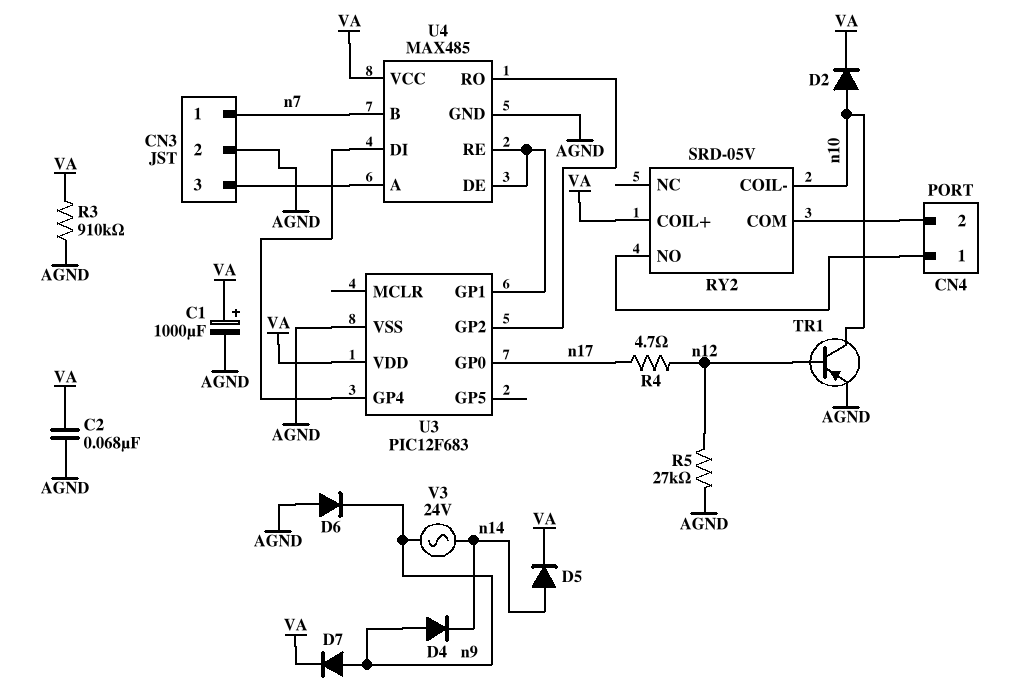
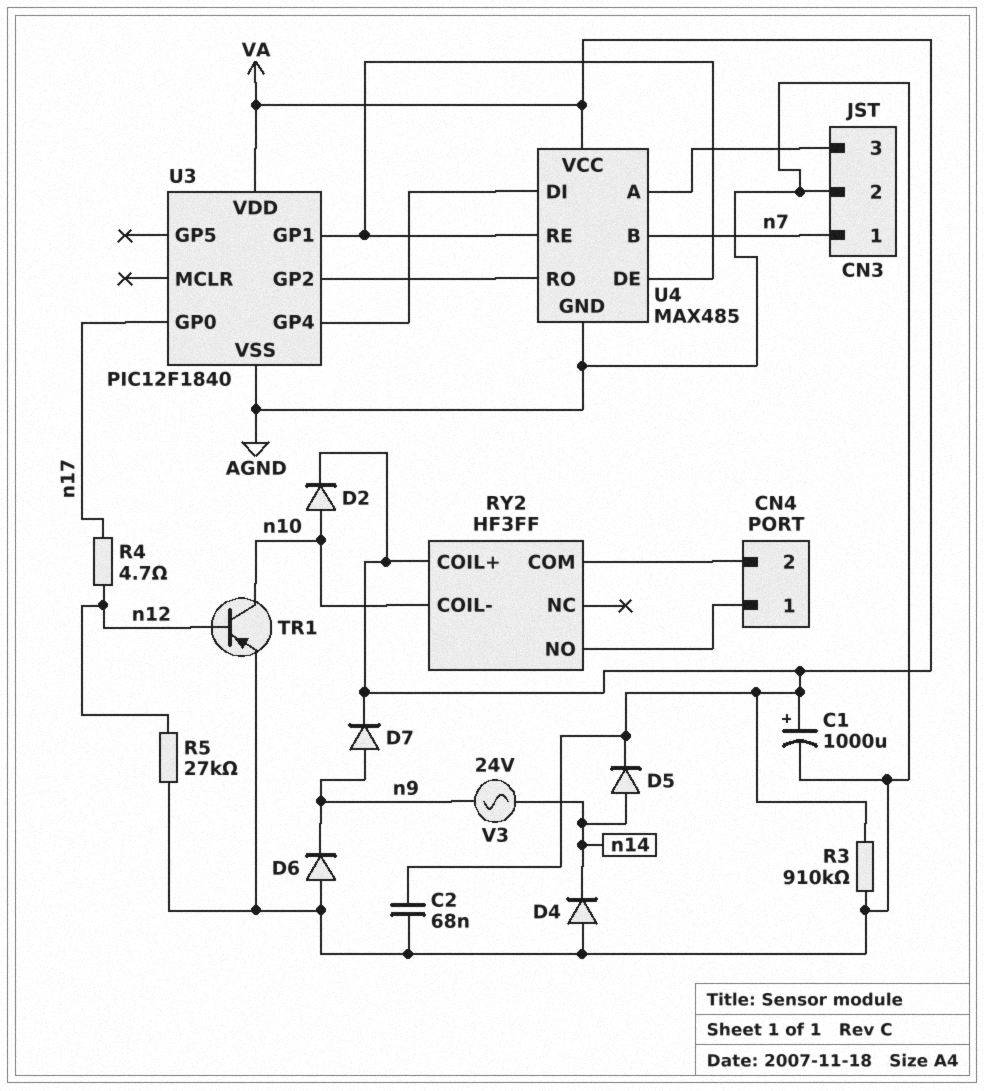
D4: diode (A n9, K n14) -> diode (A AGND, K n14)
RY2: SRD-05V -> HF3FF
U3: PIC12F683 -> PIC12F1840

